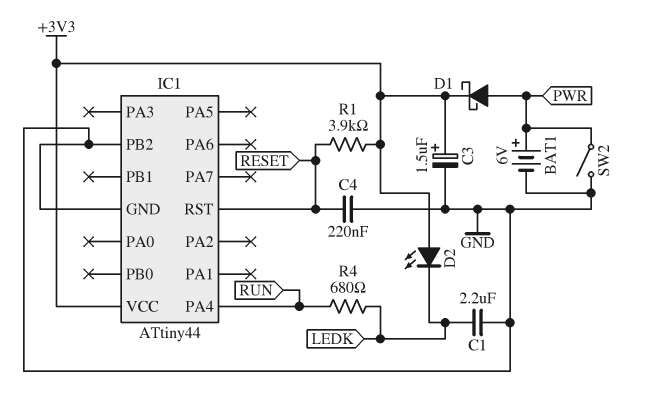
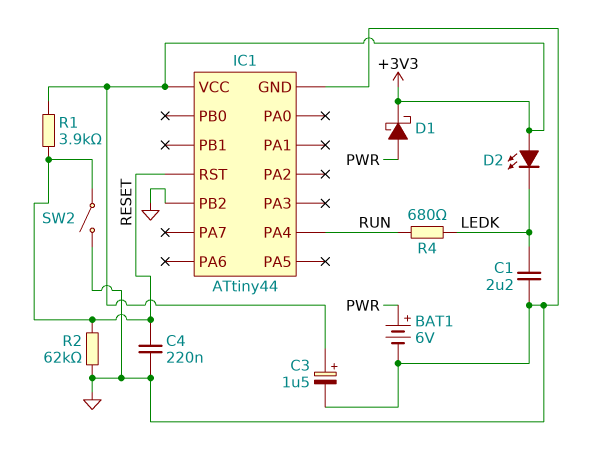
R2: none -> 62k (GND, RESET)
SW2: switch (GND, PWR) -> switch (GND, RESET)

